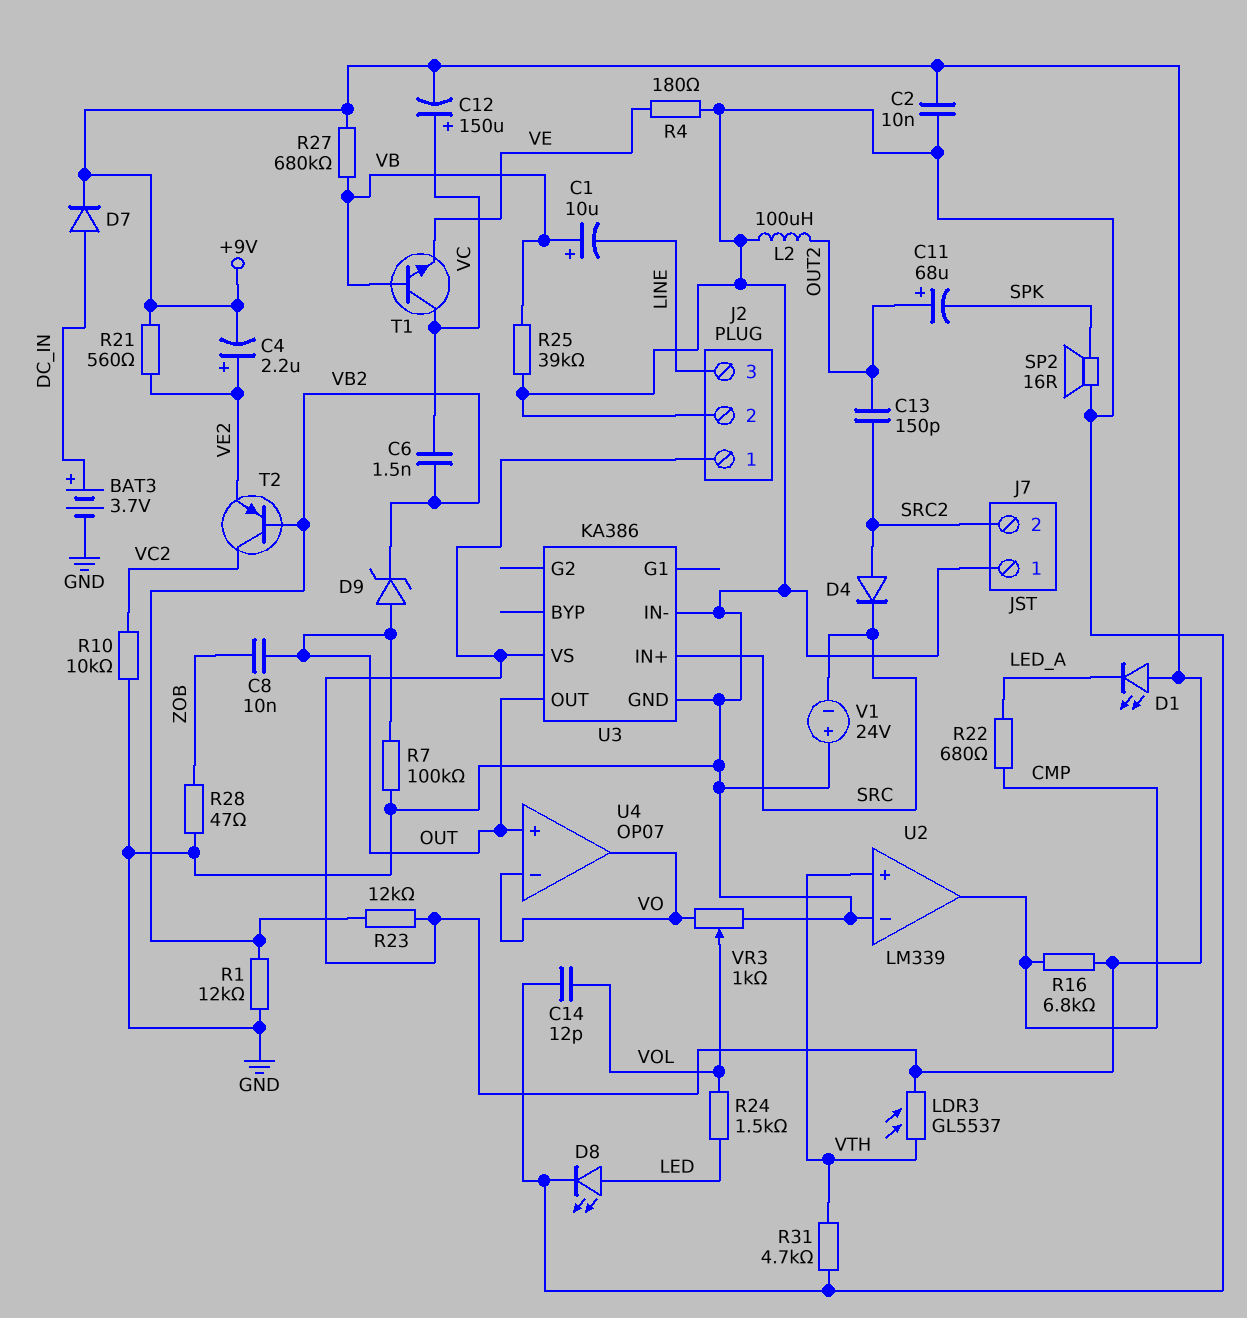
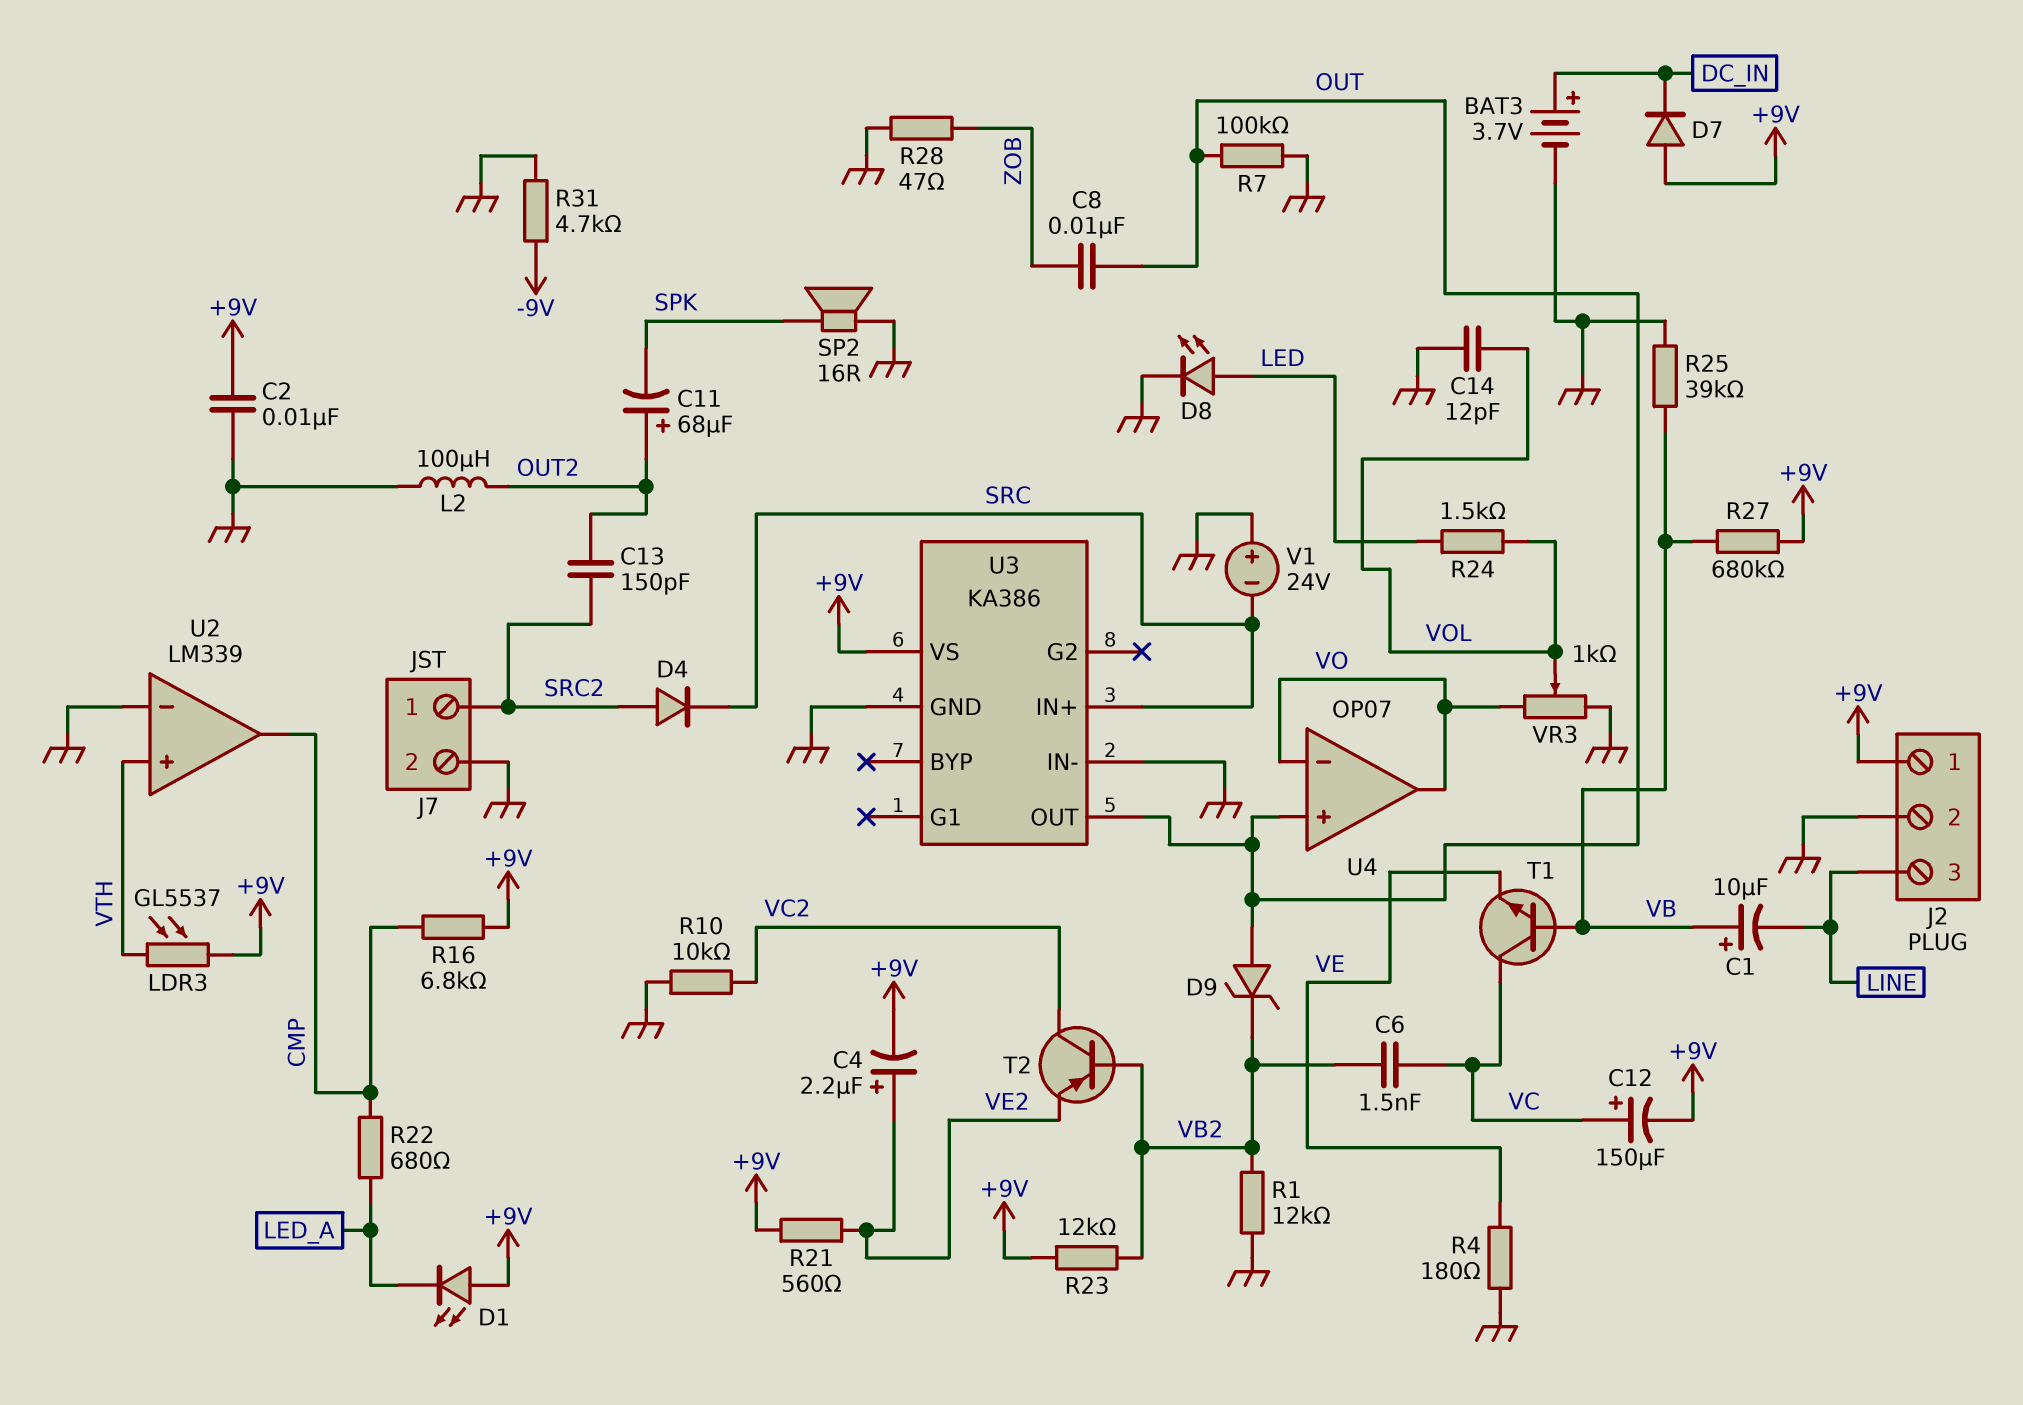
D7: diode (A DC_IN, K +9V) -> diode (A +9V, K DC_IN)
J7 pin 1: GND -> SRC2
J7 pin 2: SRC2 -> GND
R31: 4.7k (GND, VTH) -> 4.7k (-9V, GND)

